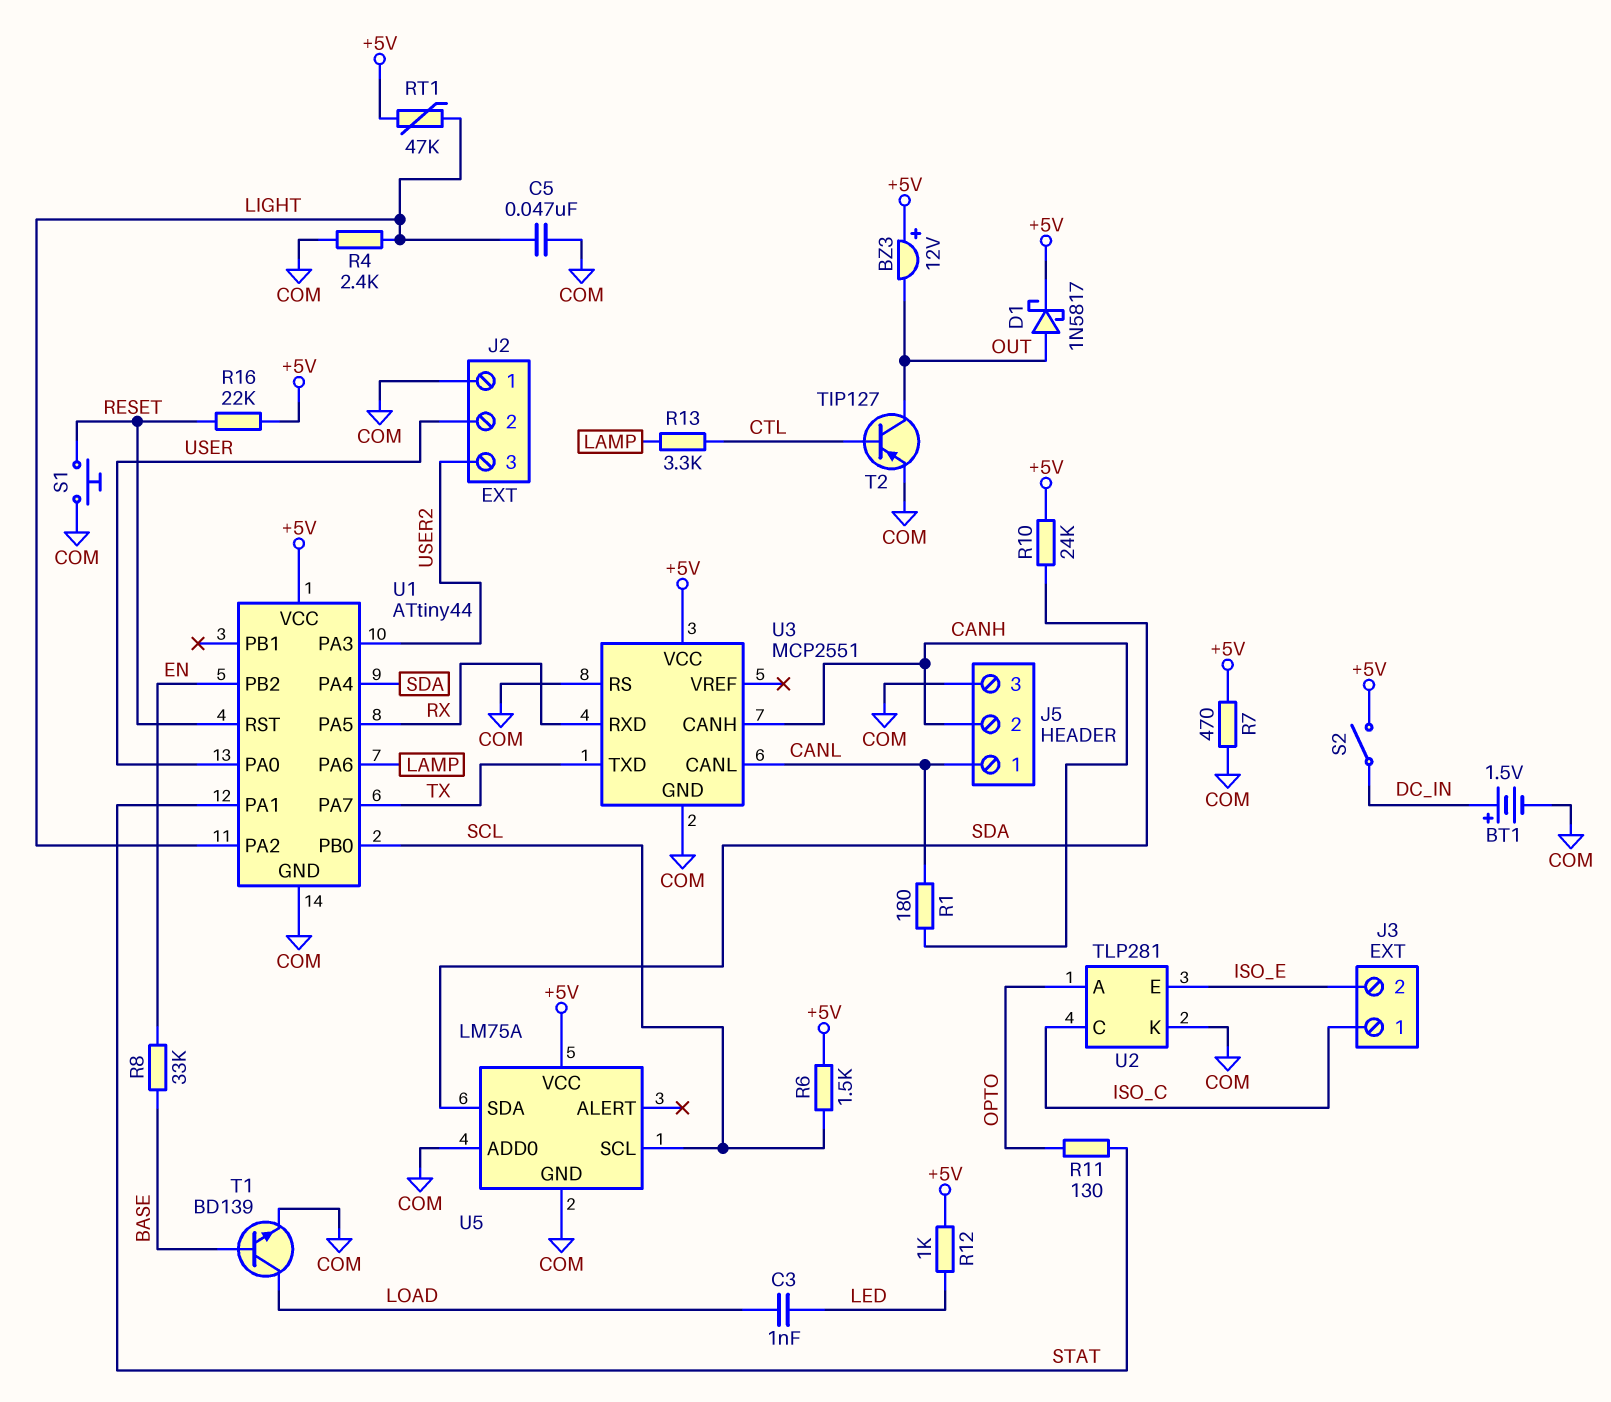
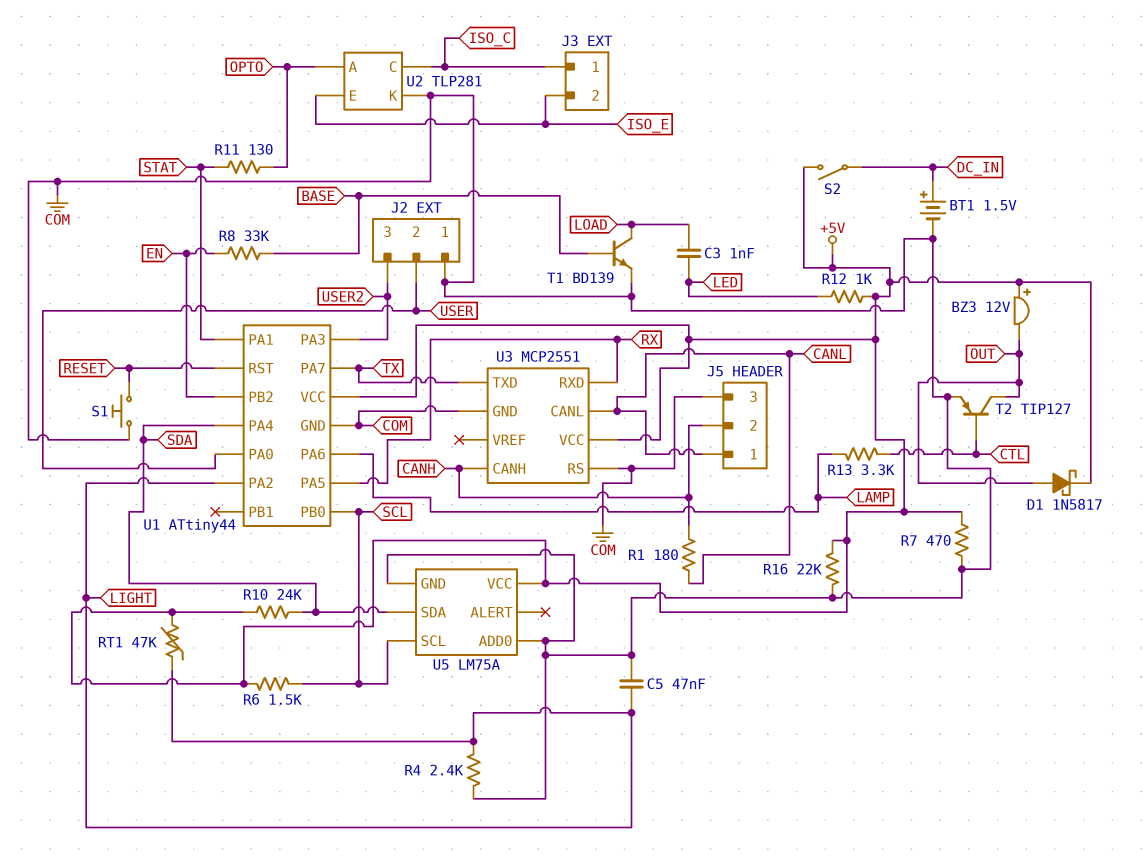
R16: 22k (+5V, RESET) -> 22k (+5V, COM)

